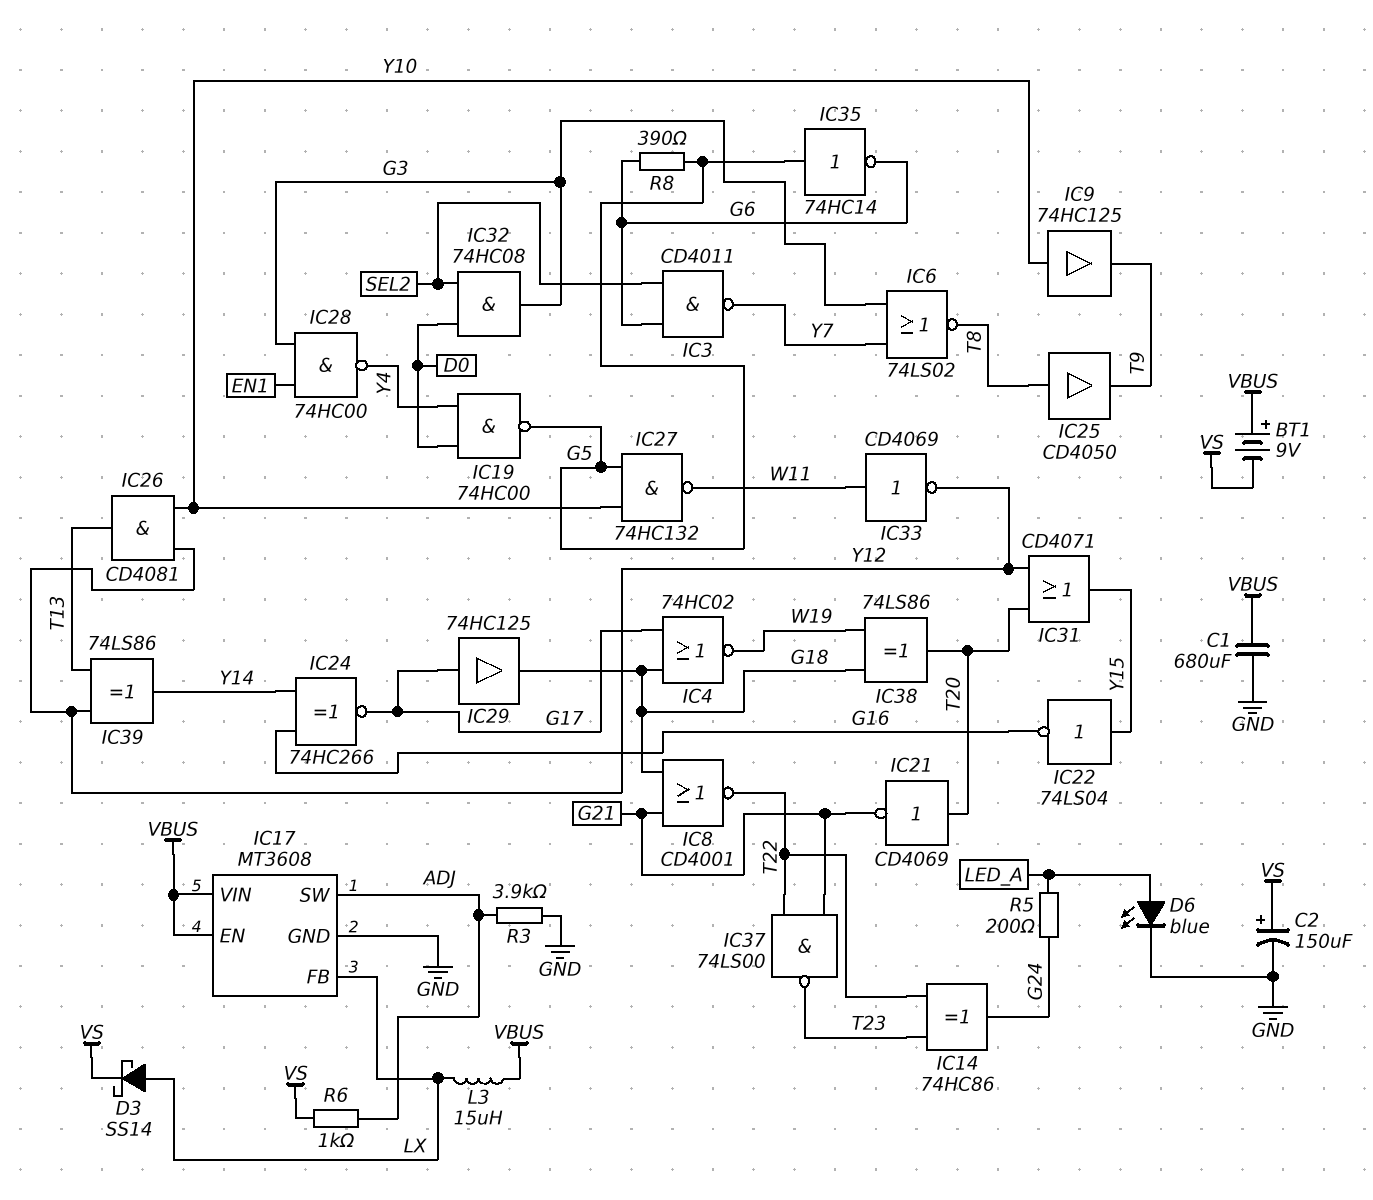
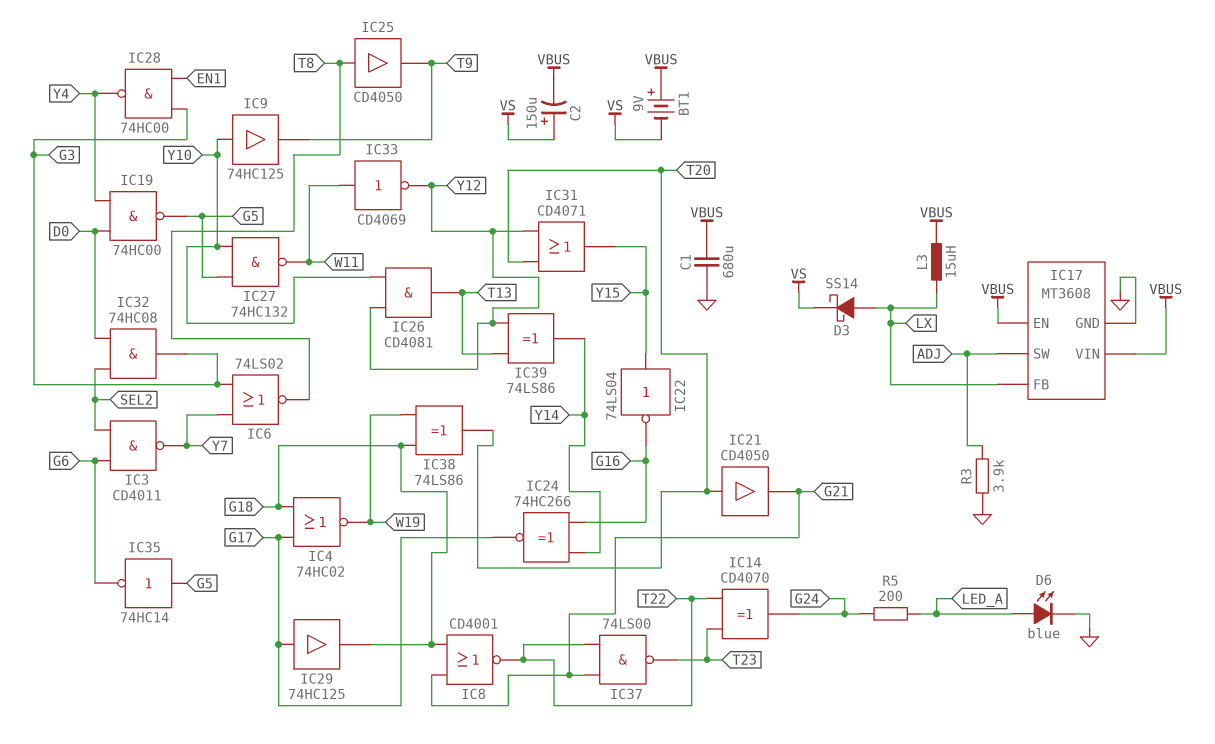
C2: 150uF (plus VS, minus GND) -> 150uF (plus VS, minus VBUS)
IC14: XOR 74HC86 (in T22, in T23, out G24) -> XOR CD4070 (in T22, in T23, out G24)
IC21: NOT CD4069 (in T20, out G21) -> buffer CD4050 (in T20, out G21)
R6: 1k (ADJ, VS) -> none
R8: 390 (G5, G6) -> none

